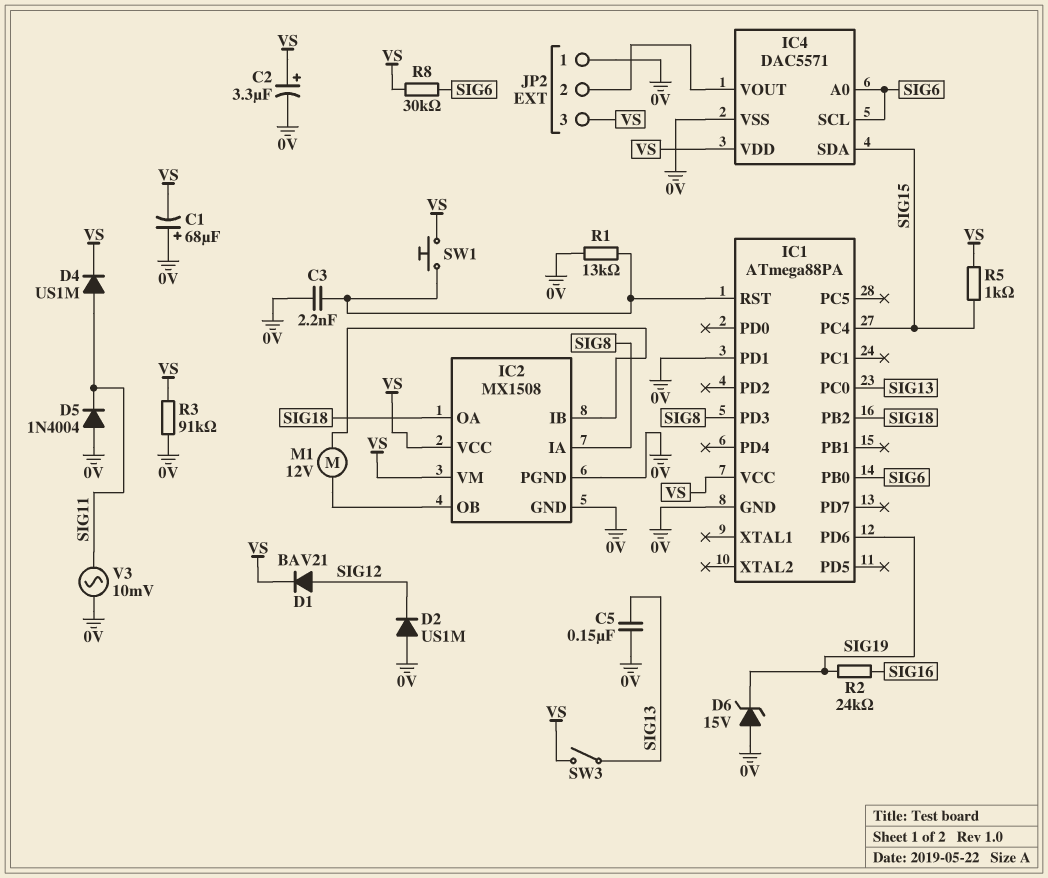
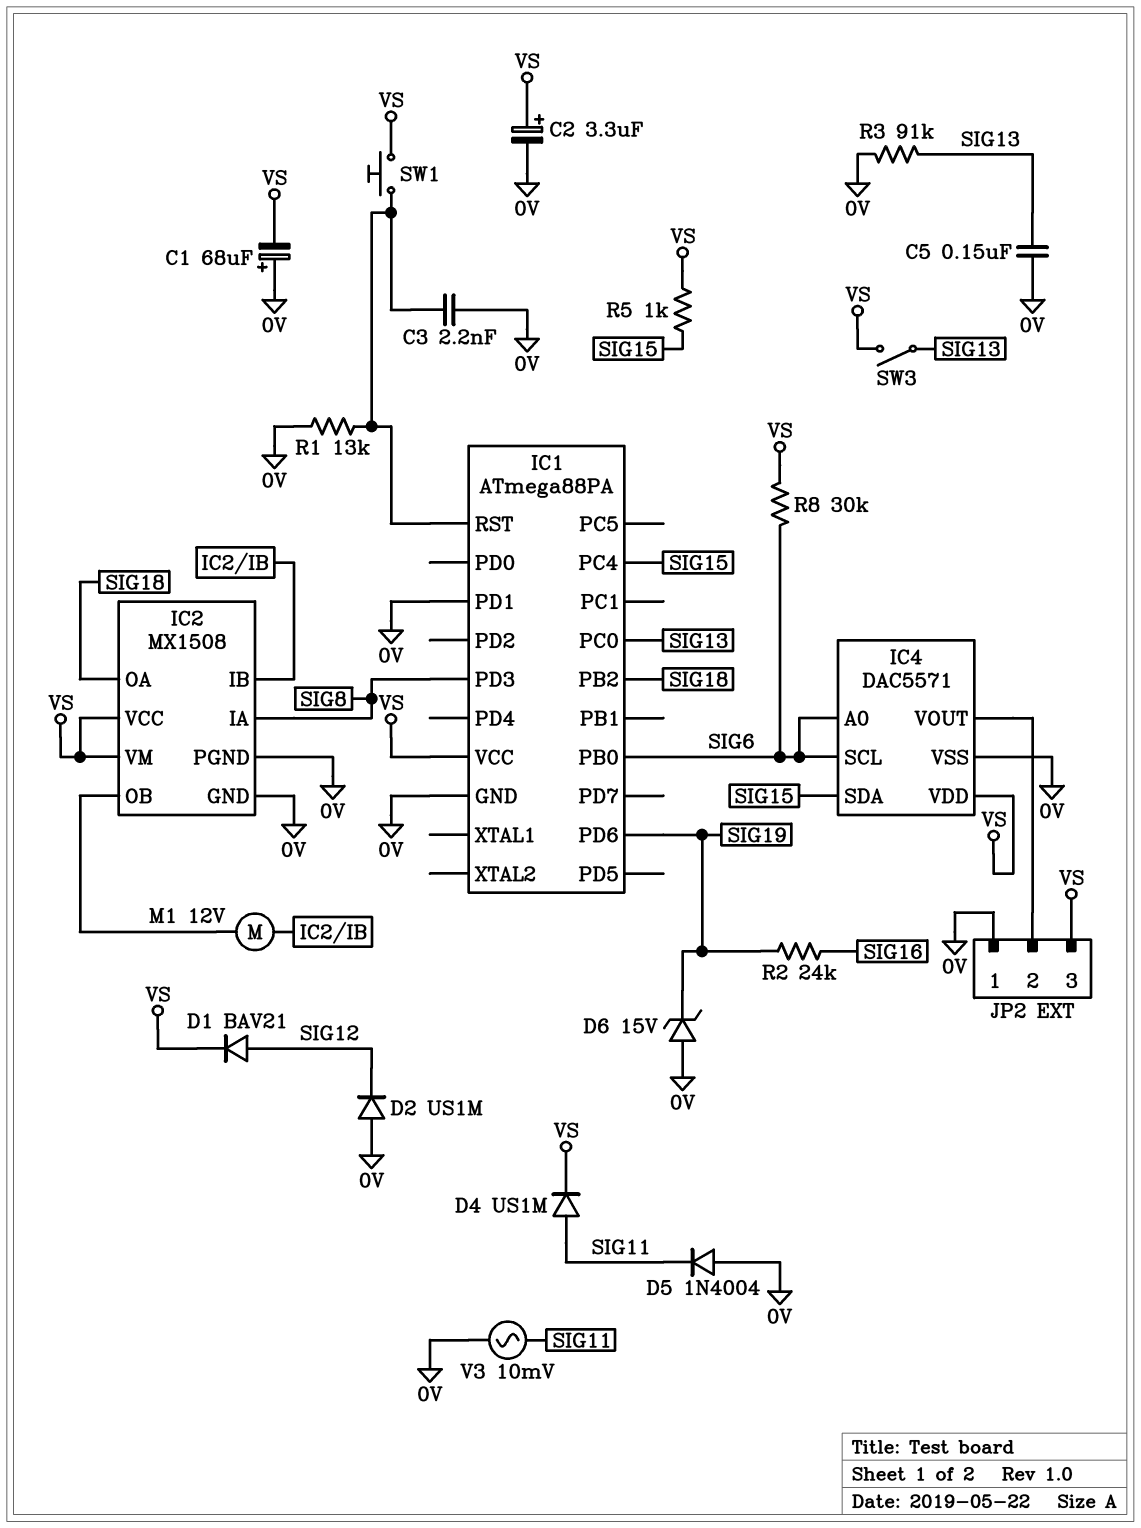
R3: 91k (0V, VS) -> 91k (0V, SIG13)

